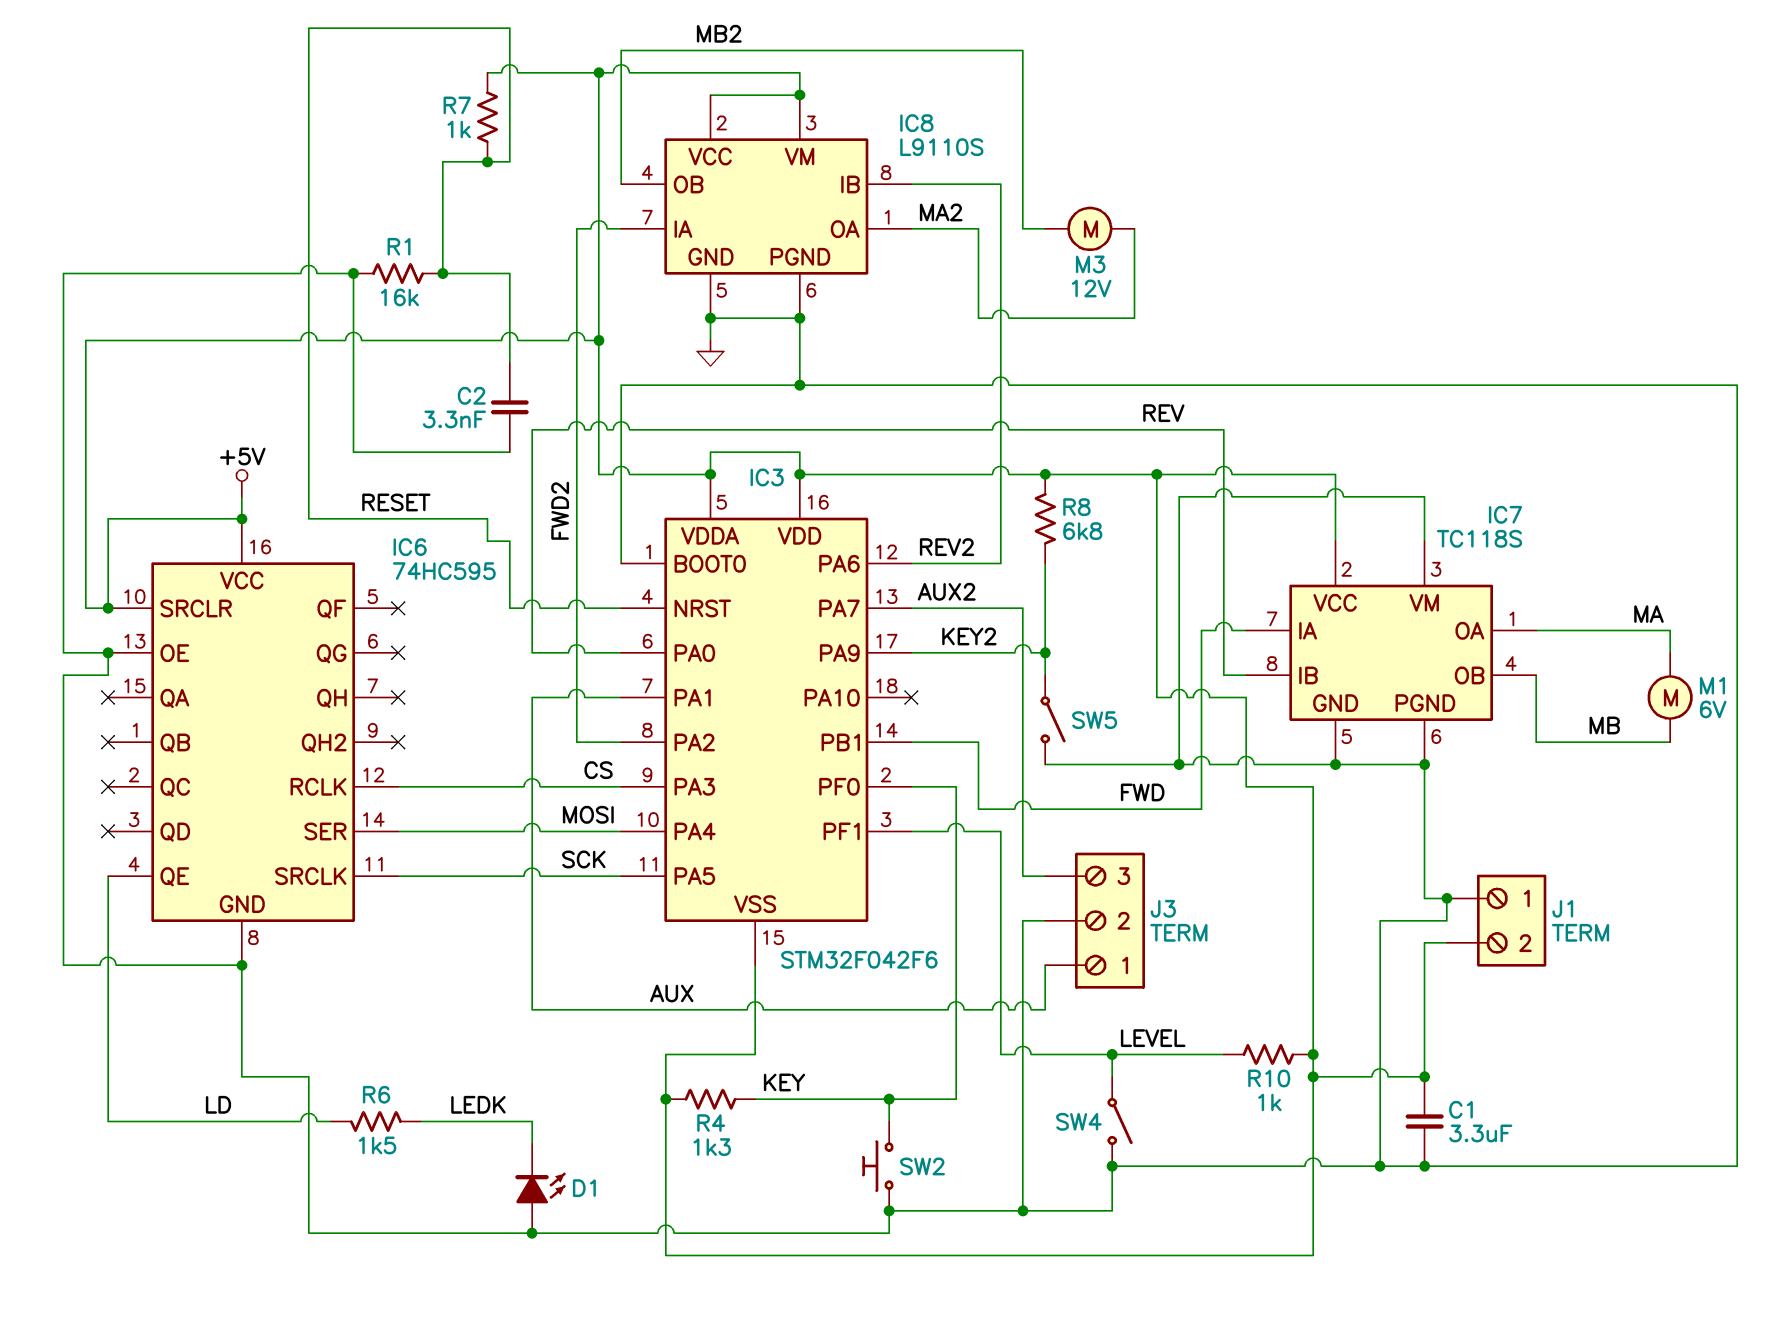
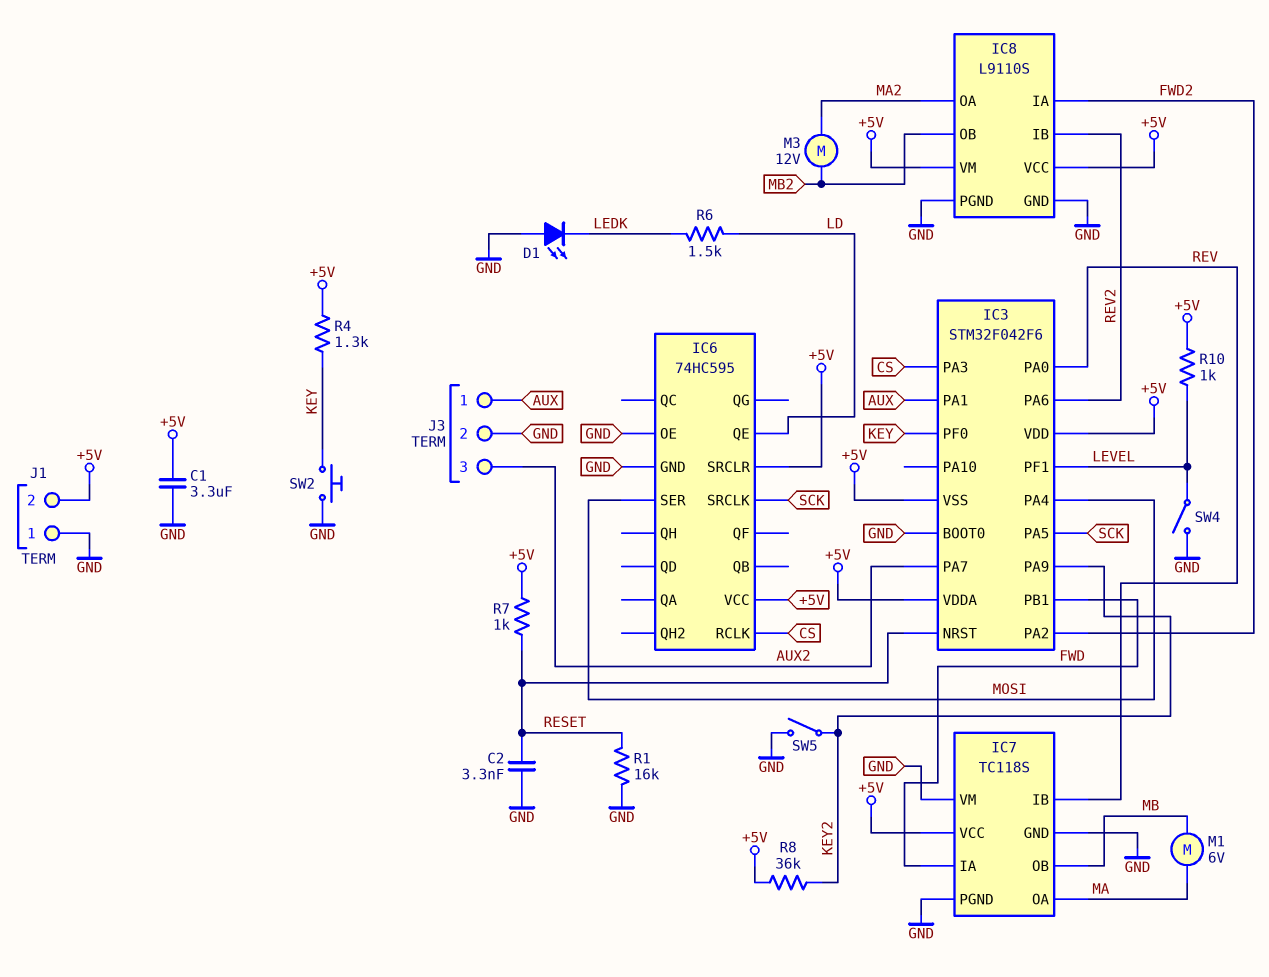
R8: 6.8k (+5V, KEY2) -> 36k (+5V, KEY2)

